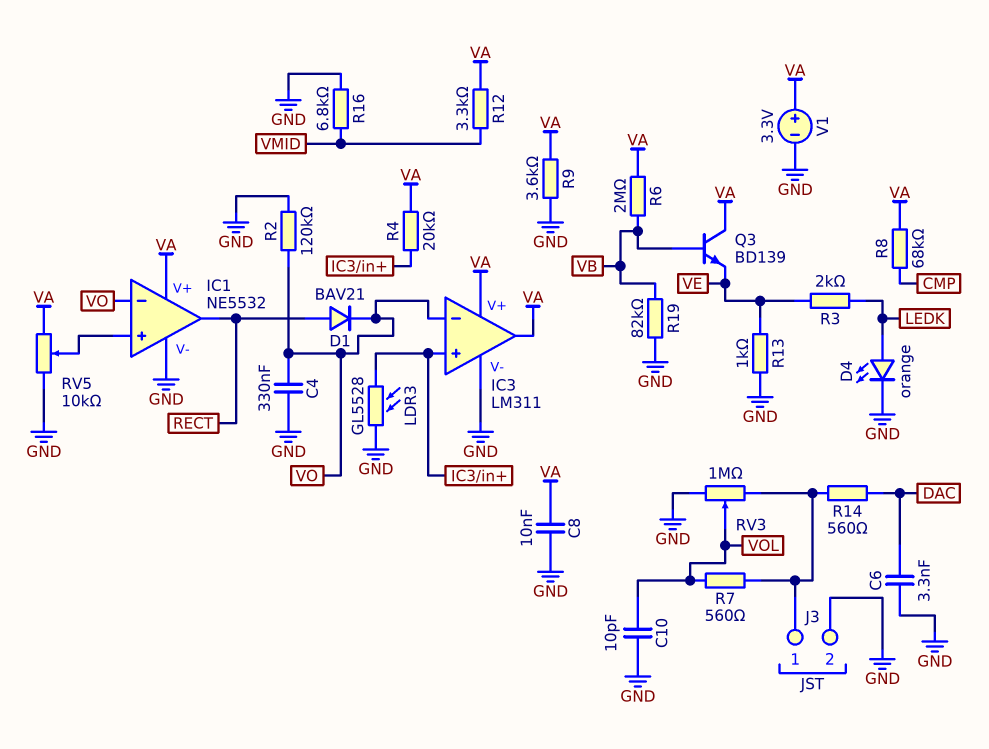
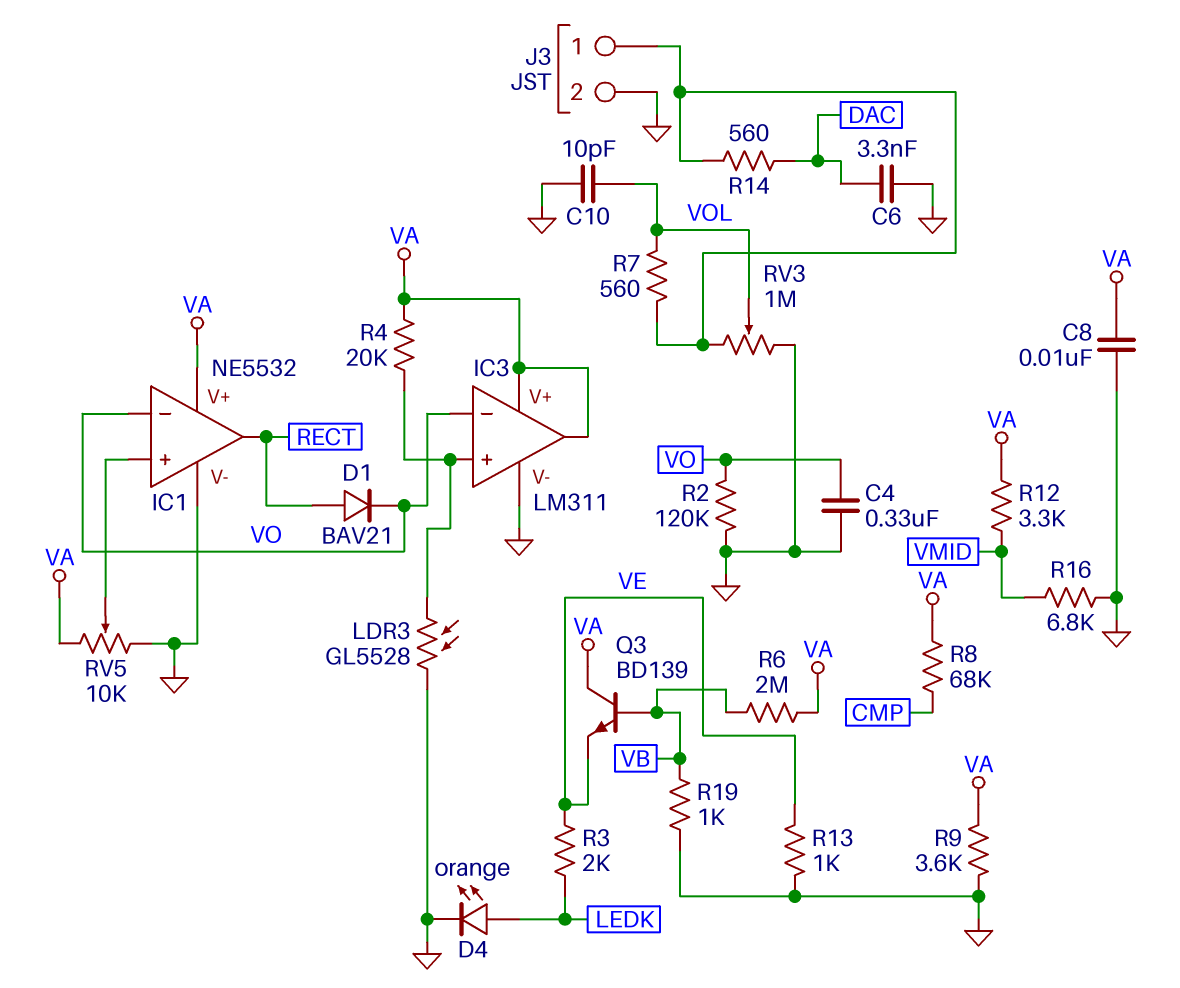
R19: 82k (GND, VB) -> 1k (GND, VB)
V1: 3.3V (plus VA, minus GND) -> none

